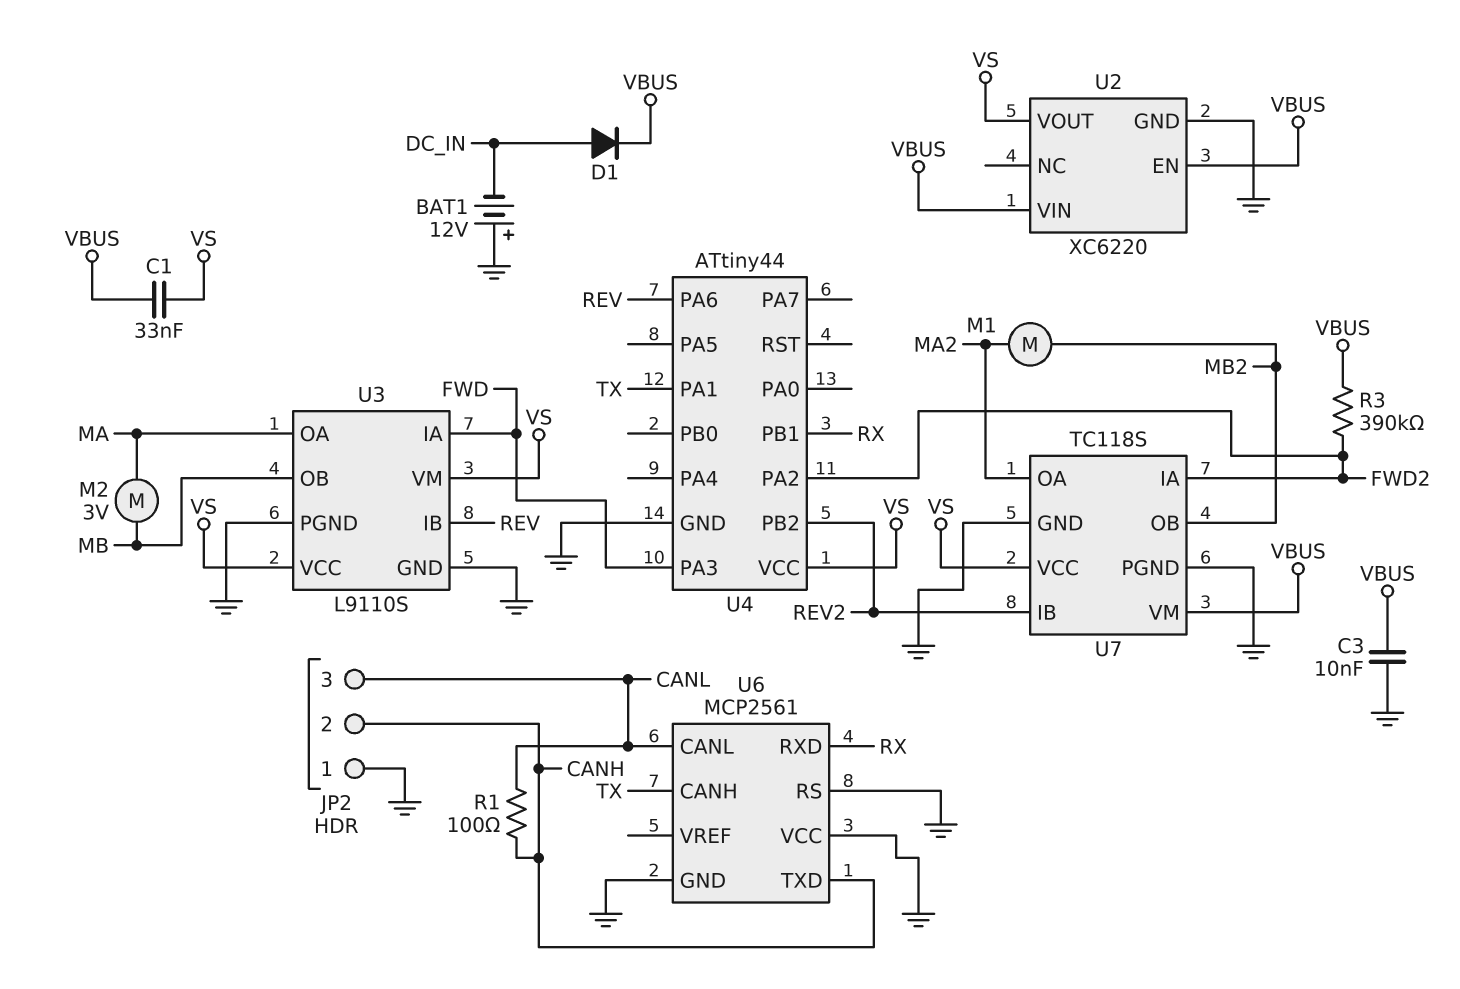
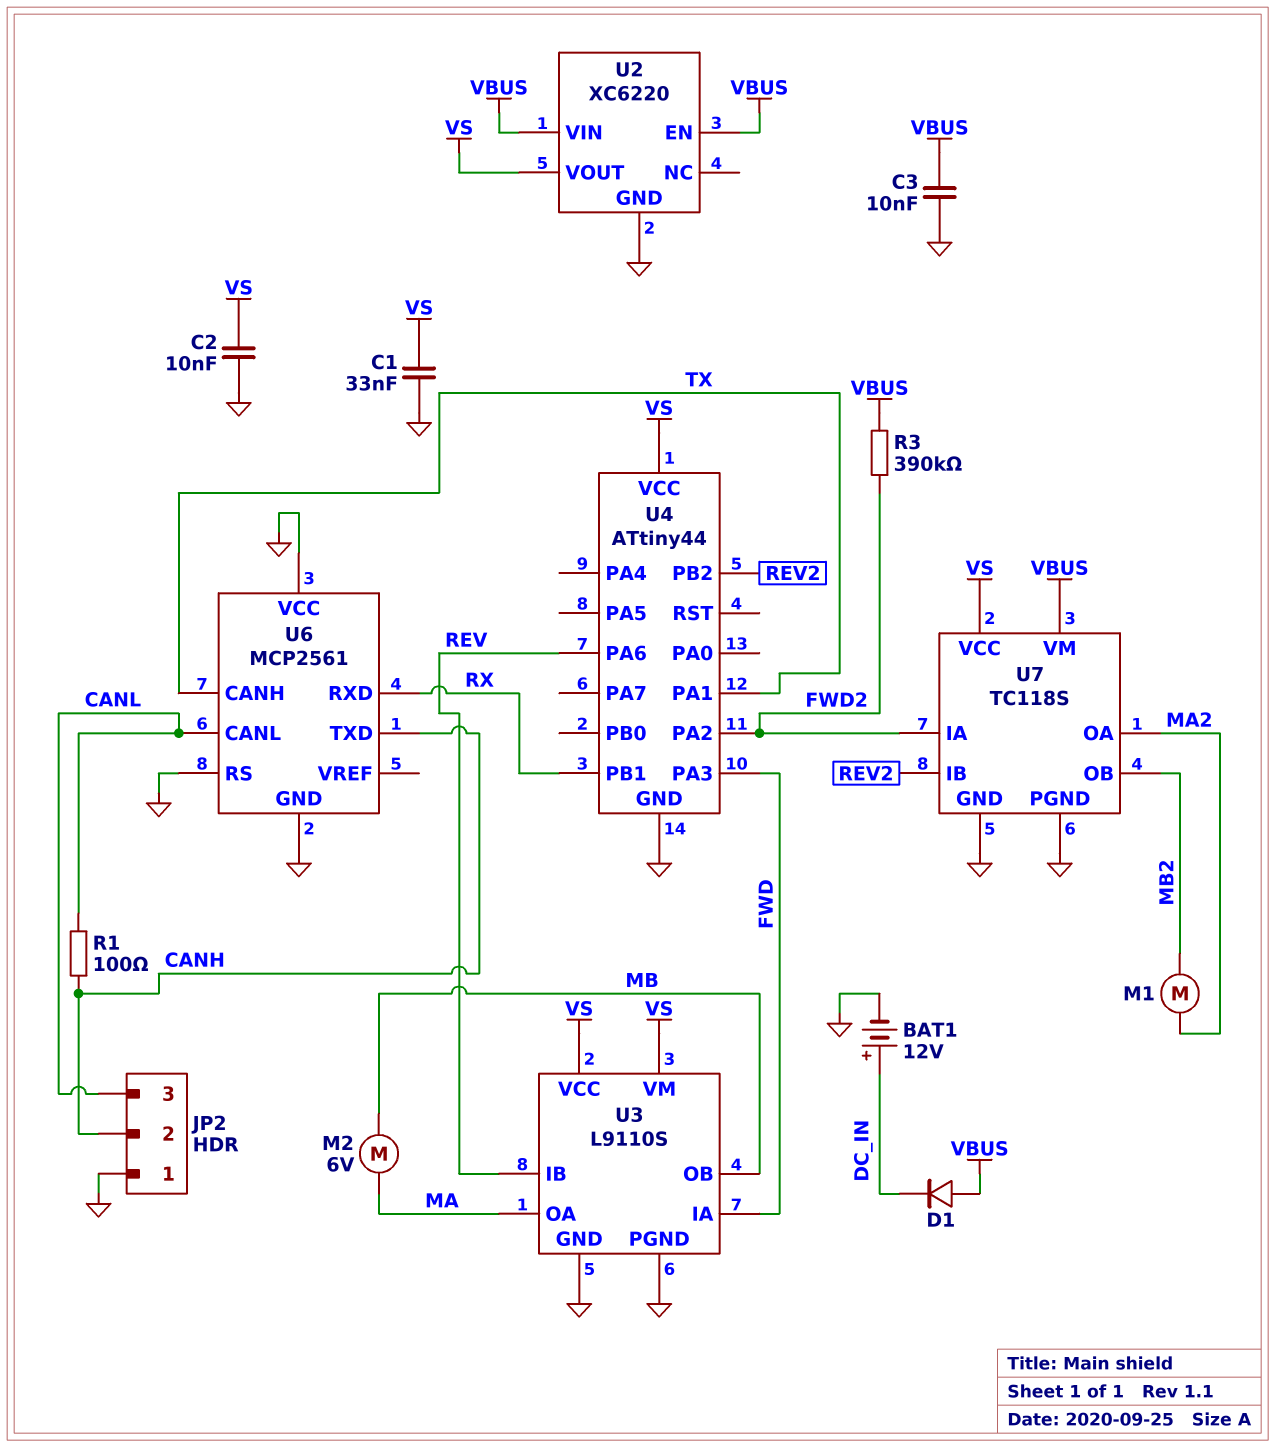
BAT1: 12V (plus GND, minus DC_IN) -> 12V (plus DC_IN, minus GND)
C1: 33nF (VBUS, VS) -> 33nF (GND, VS)
C2: none -> 10nF (GND, VS)
D1: diode (A DC_IN, K VBUS) -> diode (A VBUS, K DC_IN)
M2: motor 3V (MA, MB) -> motor 6V (MA, MB)

